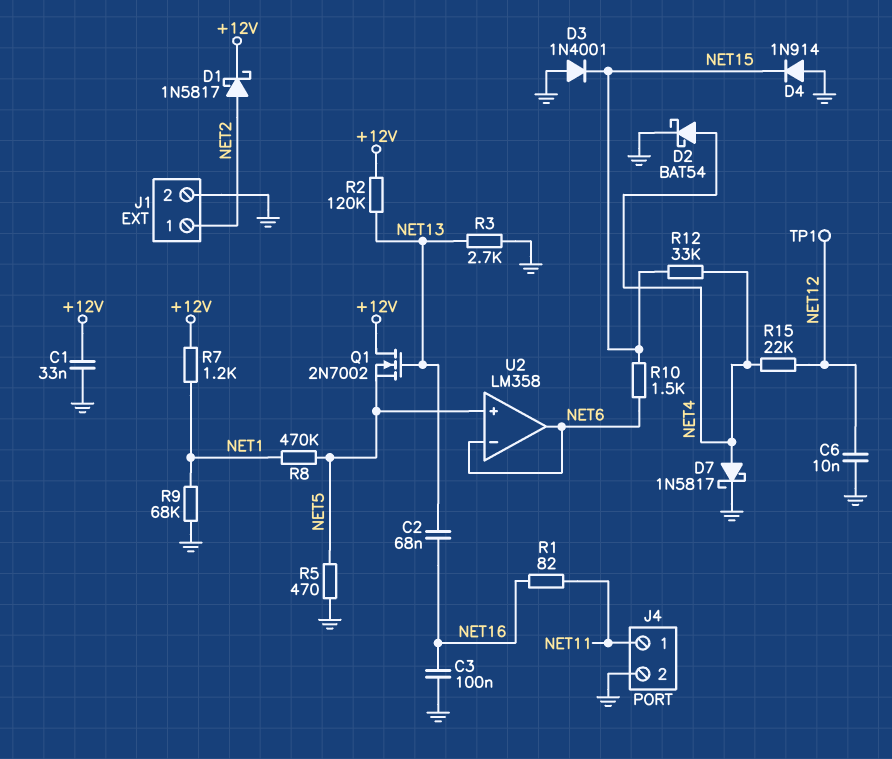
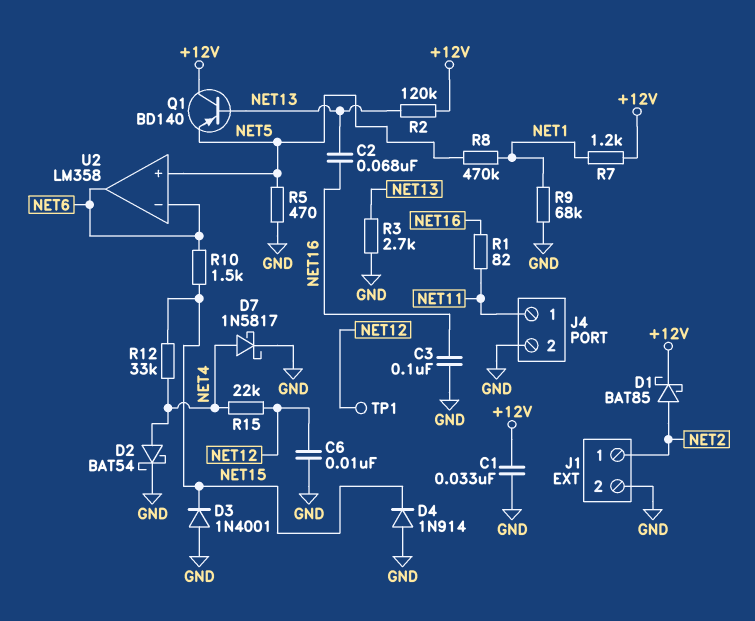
D1: schottky 1N5817 (A NET2, K +12V) -> schottky BAT85 (A NET2, K +12V)
Q1: NMOS 2N7002 (G NET13, D +12V, S NET5) -> PNP BD140 (B NET13, C +12V, E NET5)

